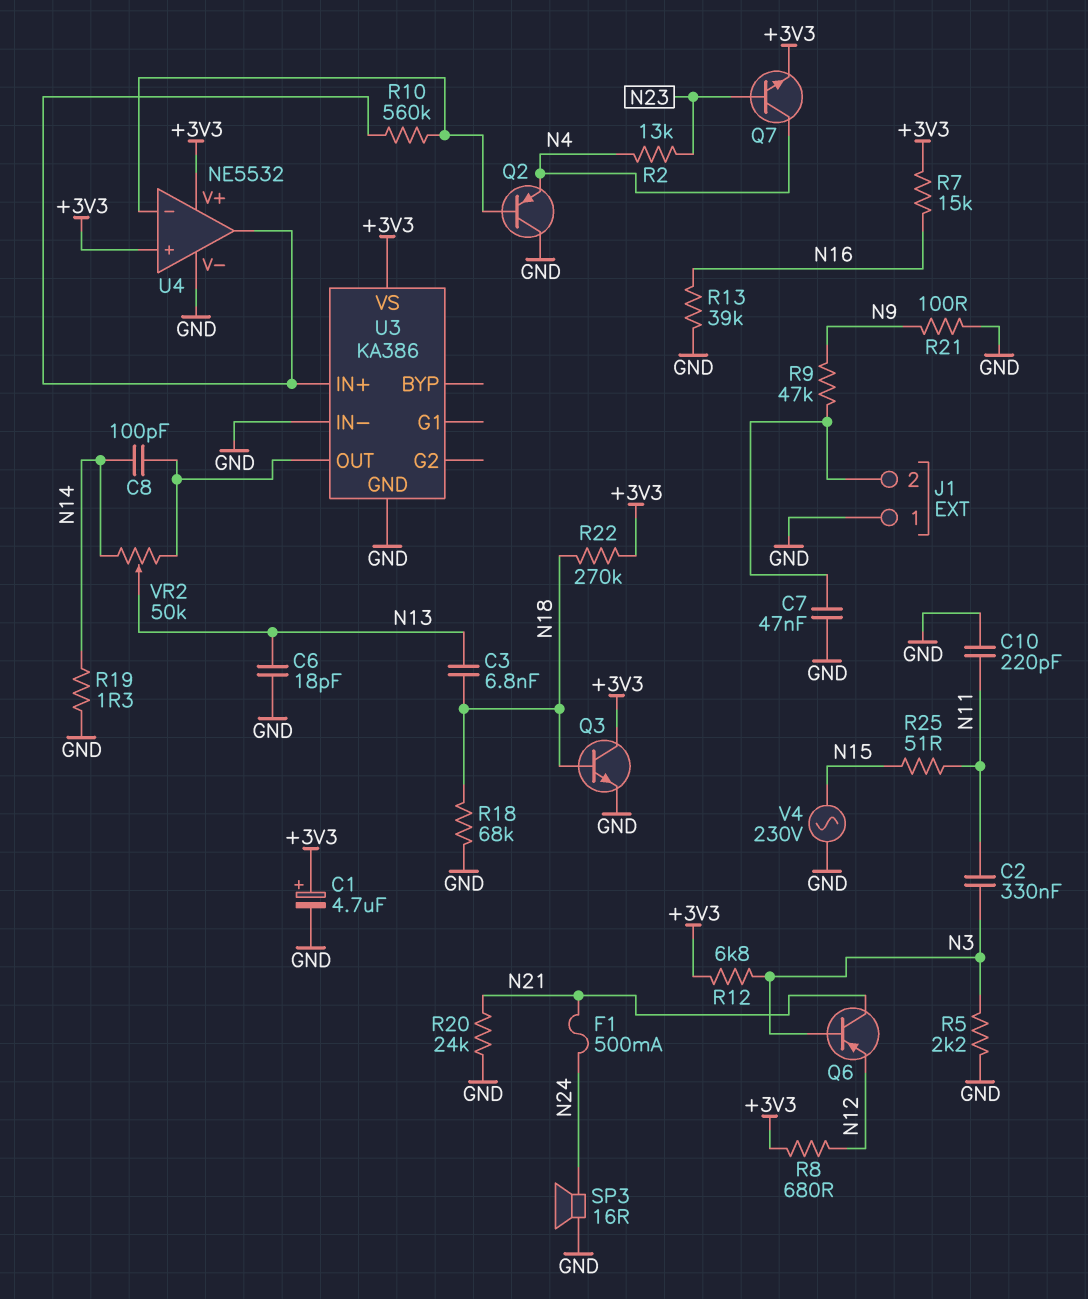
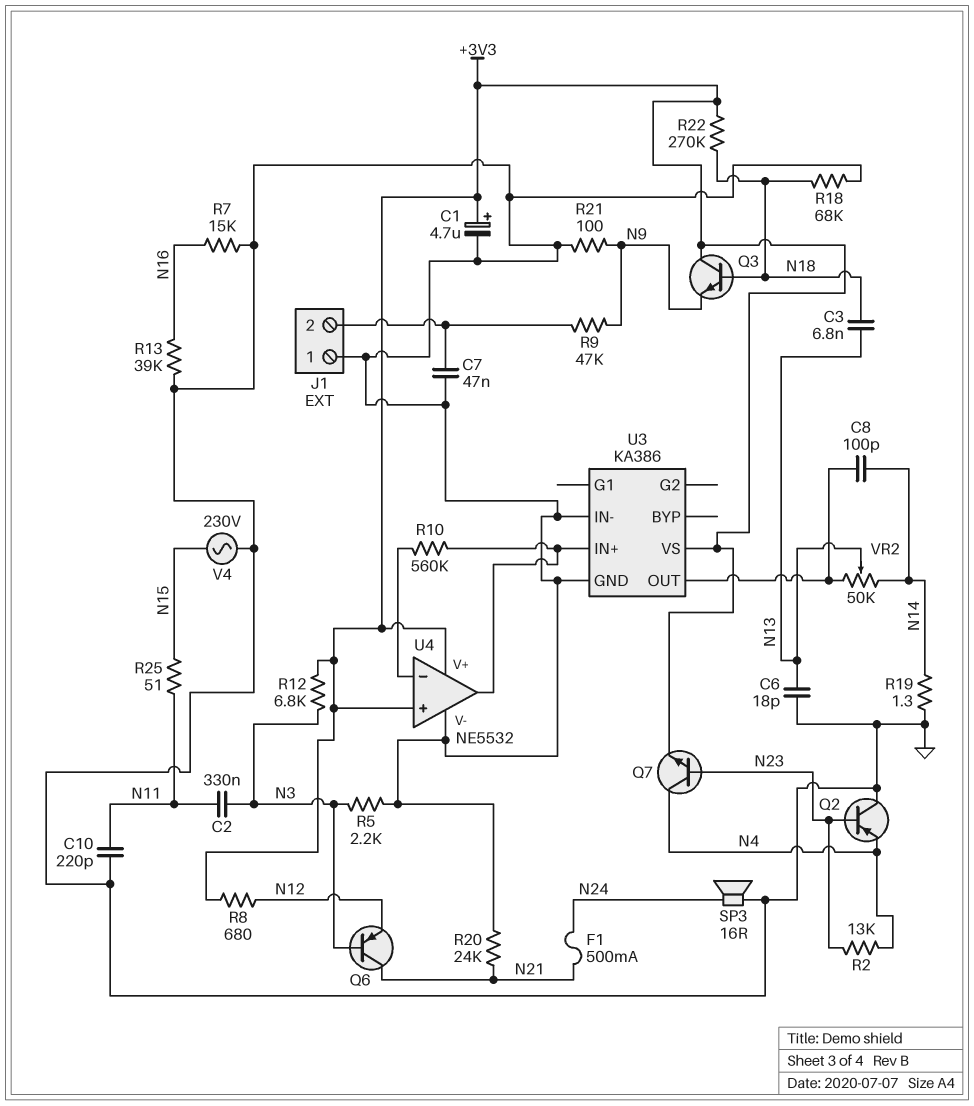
Q2: PNP (B U4/in-, C GND, E N4) -> PNP (B N23, C GND, E N4)
Q3: NPN (B N18, C +3V3, E GND) -> NPN (B N18, C +3V3, E N9)
R7: 15k (+3V3, N16) -> 15k (GND, N16)

